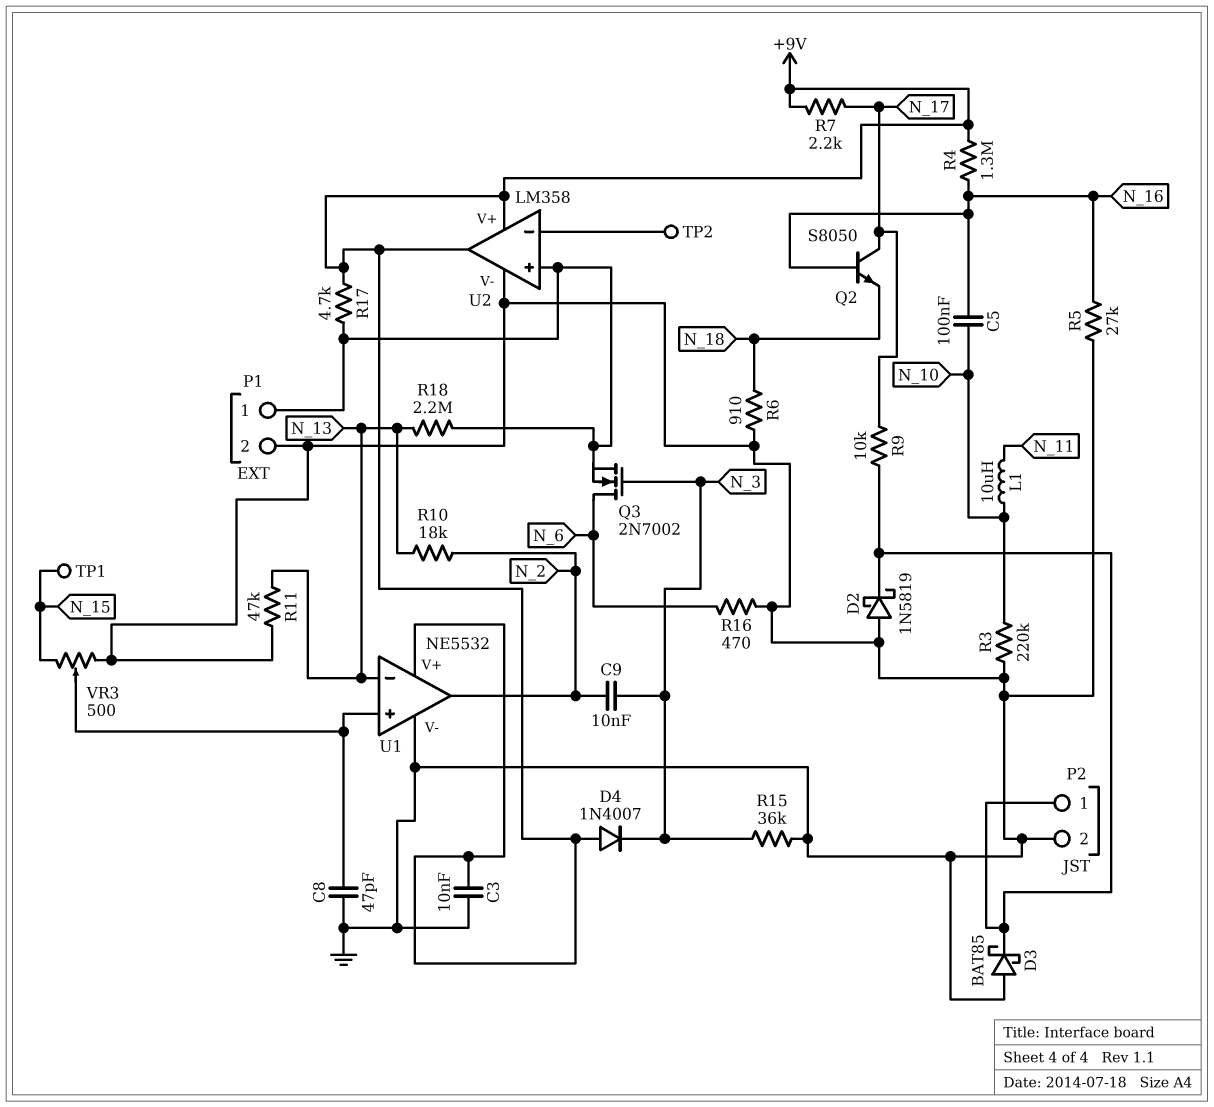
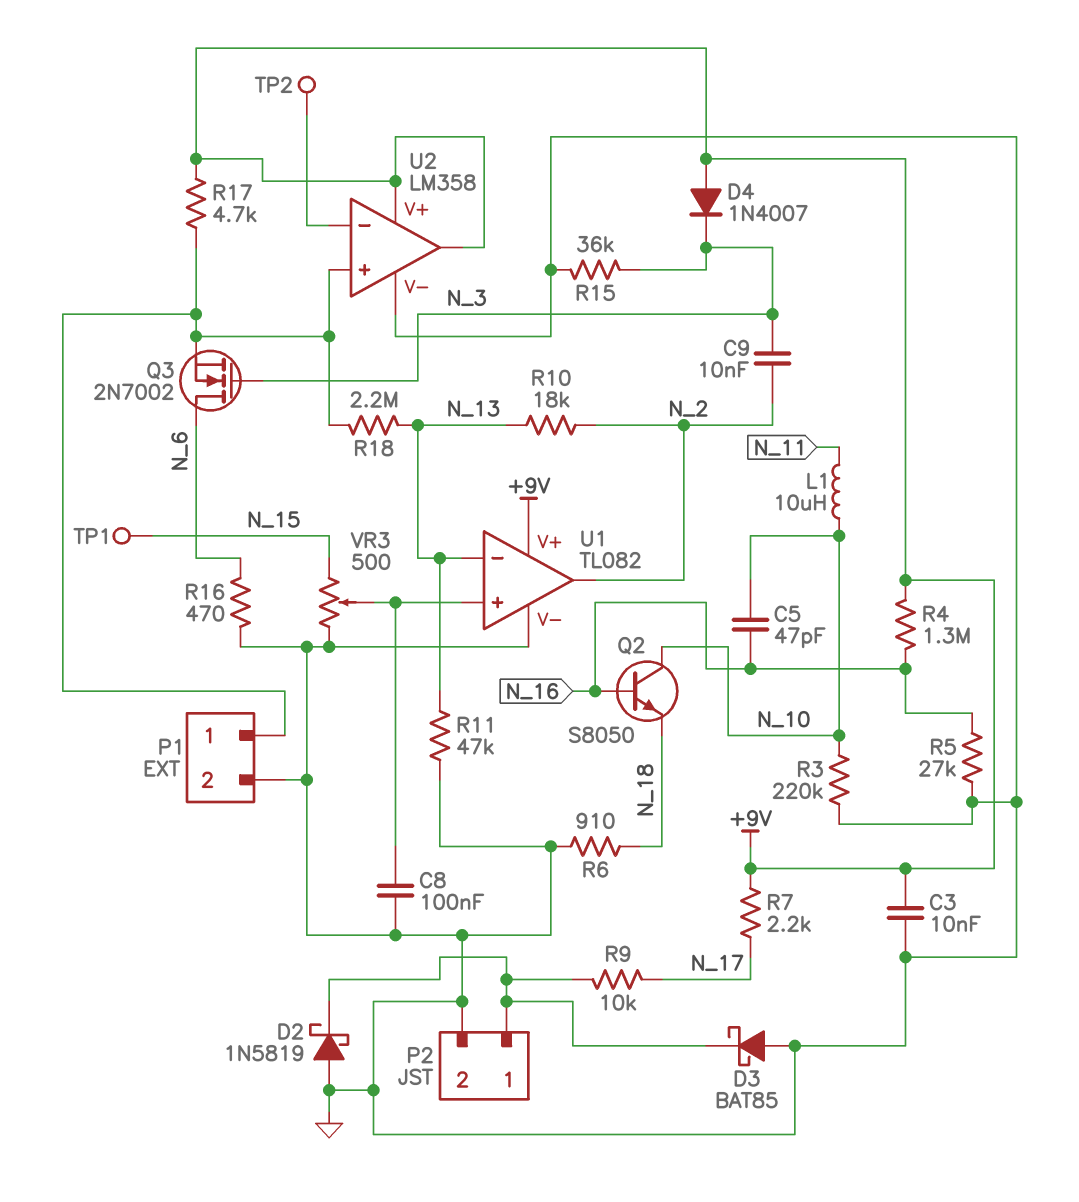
C5: 100nF (N_10, N_16) -> 47pF (N_10, N_16)
C8: 47pF (GND, U1/in+) -> 100nF (GND, U1/in+)
Q2: NPN S8050 (B N_16, C N_17, E N_18) -> NPN S8050 (B N_16, C N_10, E N_18)
U1: NE5532 -> TL082

